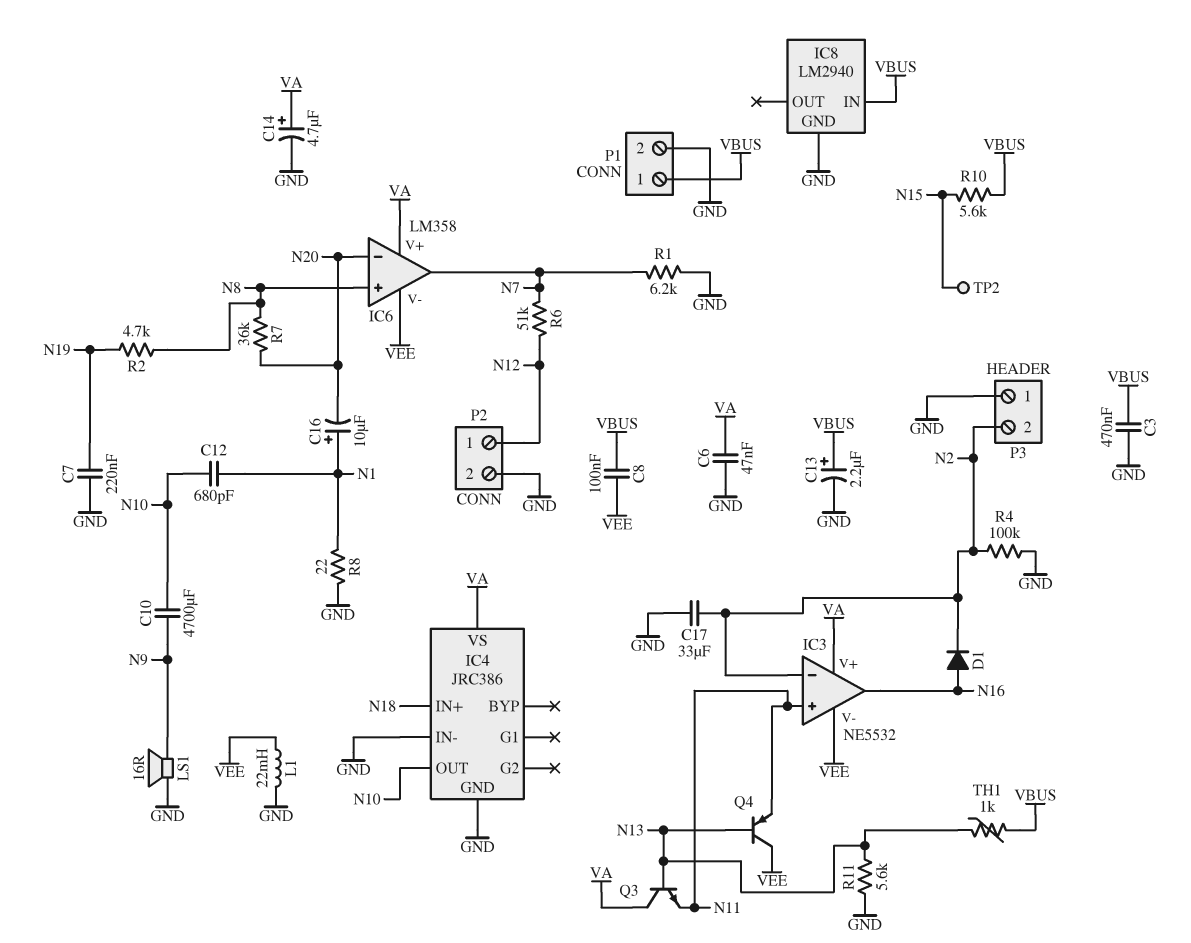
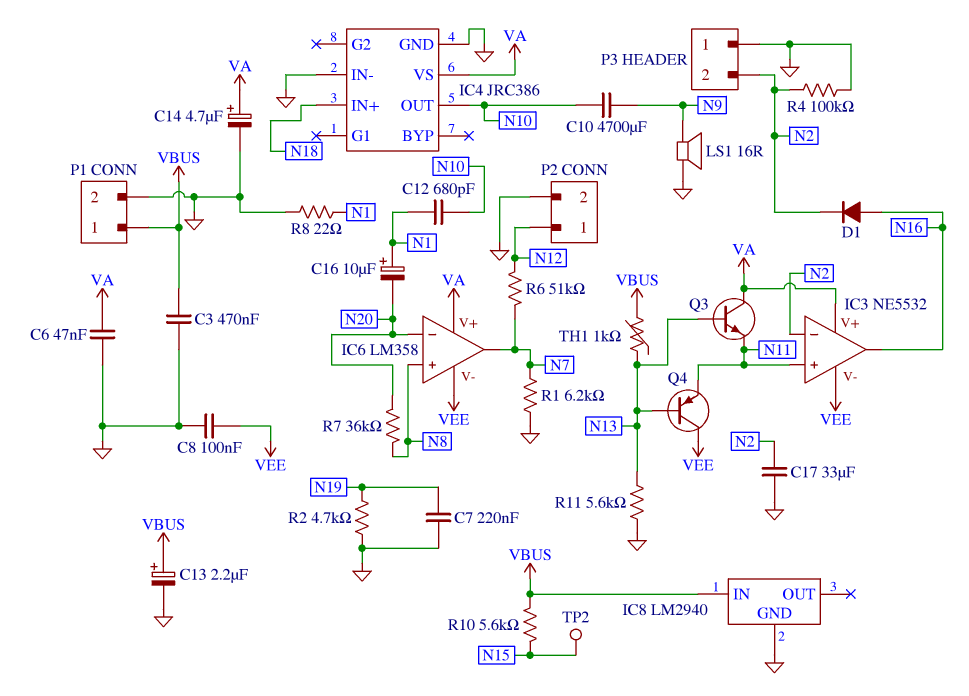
C8: 100nF (VBUS, VEE) -> 100nF (GND, VEE)
L1: 22mH (GND, VEE) -> none
R2: 4.7k (N8, N19) -> 4.7k (GND, N19)

